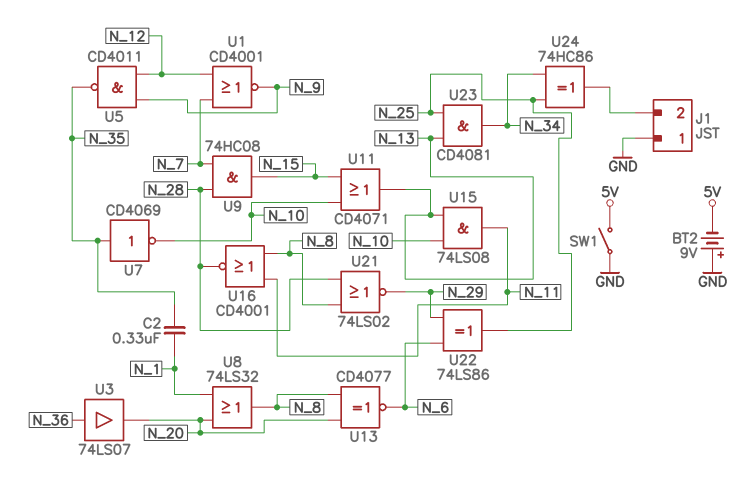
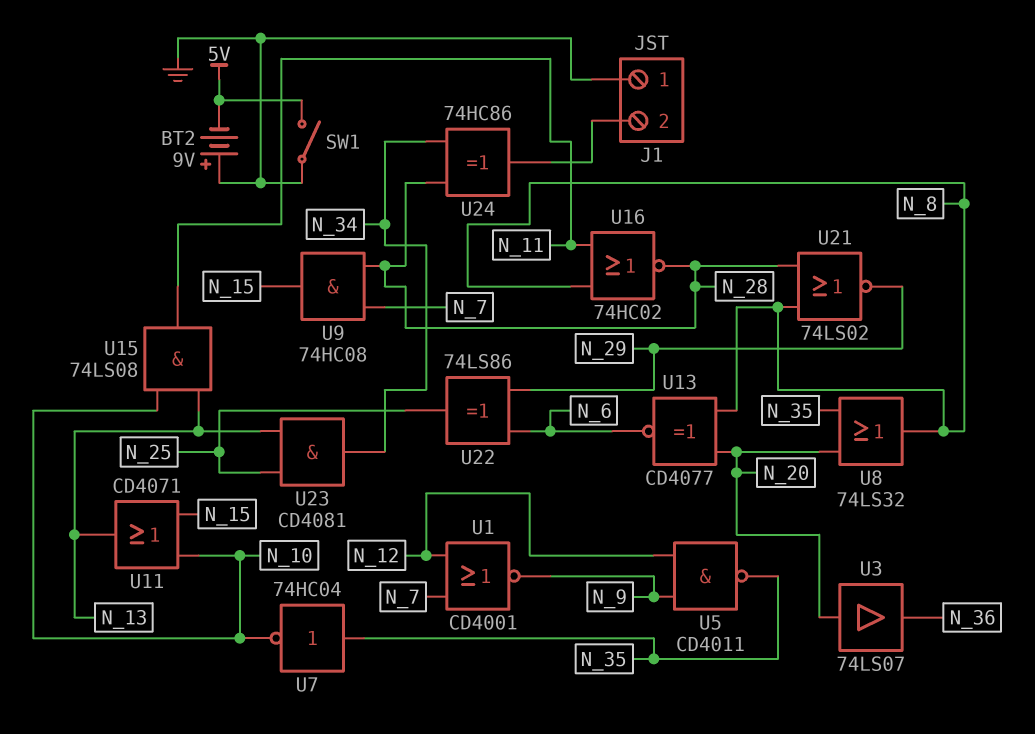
C2: 330nF (N_1, N_35) -> none
U3: buffer 74LS07 (in N_36, out N_20) -> buffer 74LS07 (in N_20, out N_36)
U7: NOT CD4069 (in N_35, out N_10) -> NOT 74HC04 (in N_35, out N_10)
U8: OR 74LS32 (in N_1, in N_20, out N_8) -> OR 74LS32 (in N_20, in N_35, out N_8)
U16: NOR CD4001 (in N_8, in N_11, out N_28) -> NOR 74HC02 (in N_8, in N_11, out N_28)
U24: XOR 74HC86 (in N_25, in N_34, out J1/2) -> XOR 74HC86 (in N_28, in N_34, out J1/2)

